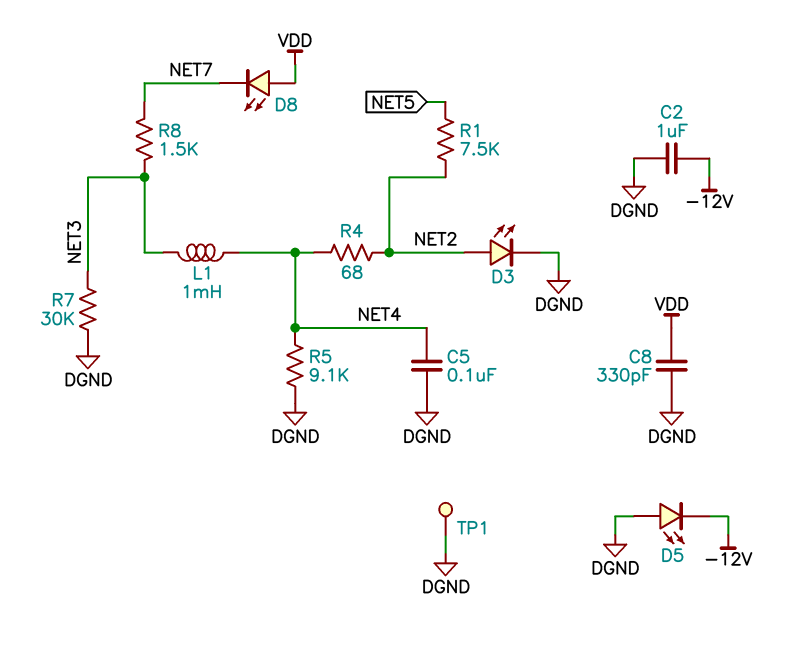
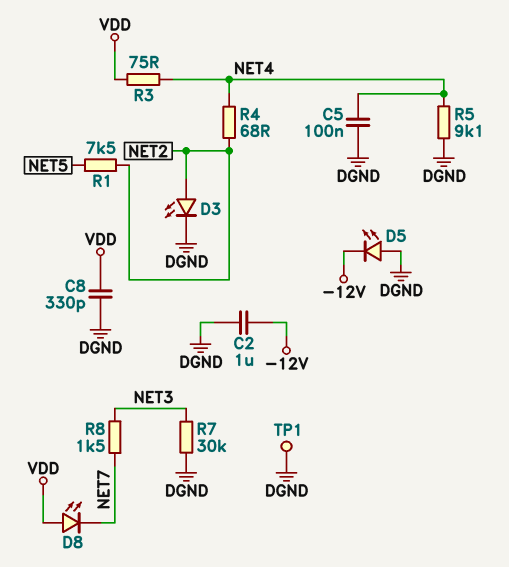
L1: 1mH (NET3, NET4) -> none
R3: none -> 75 (NET4, VDD)

